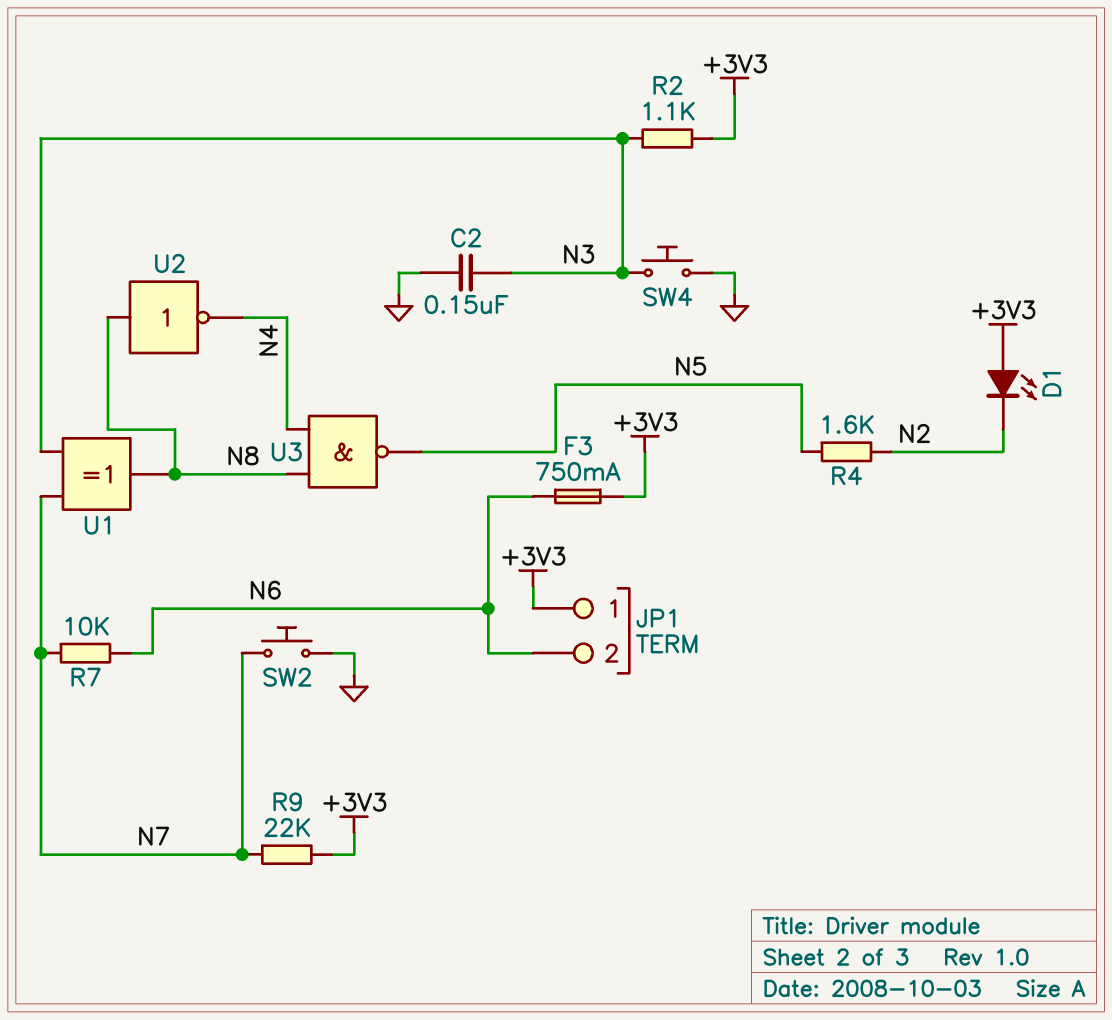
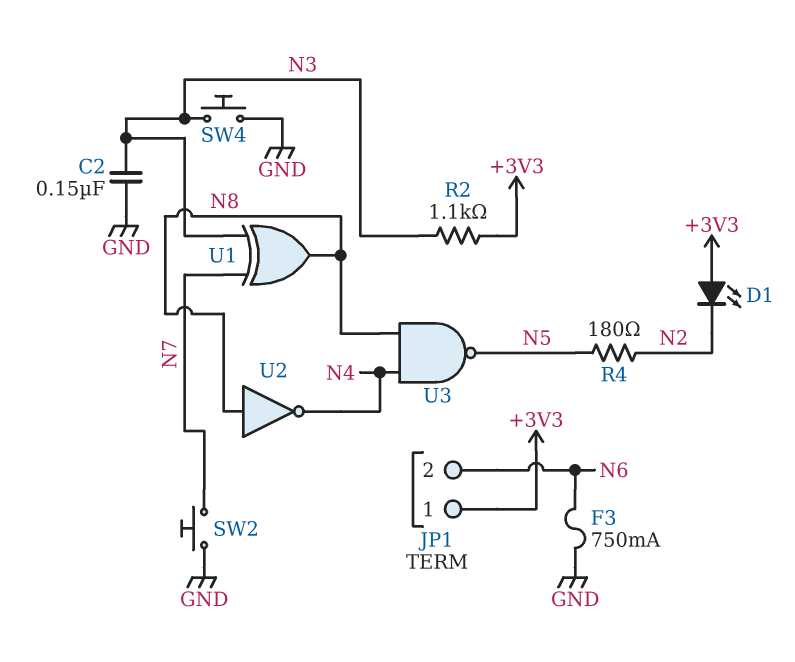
F3: 750mA (+3V3, N6) -> 750mA (GND, N6)
R4: 1.6k (N2, N5) -> 180 (N2, N5)
R7: 10k (N6, N7) -> none
R9: 22k (+3V3, N7) -> none

